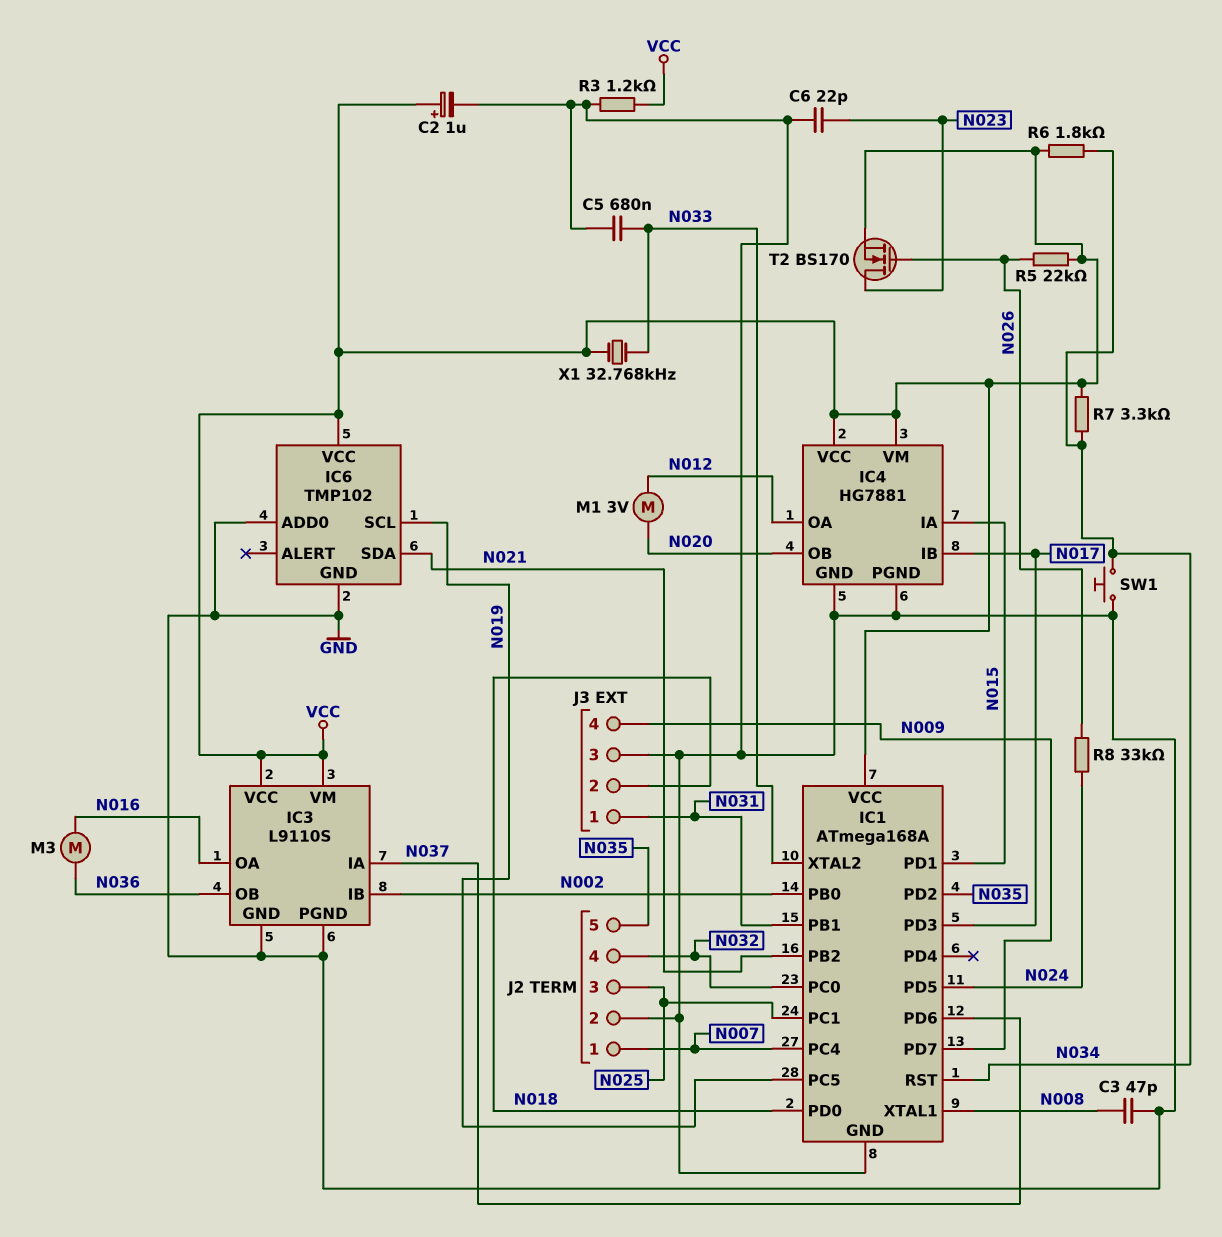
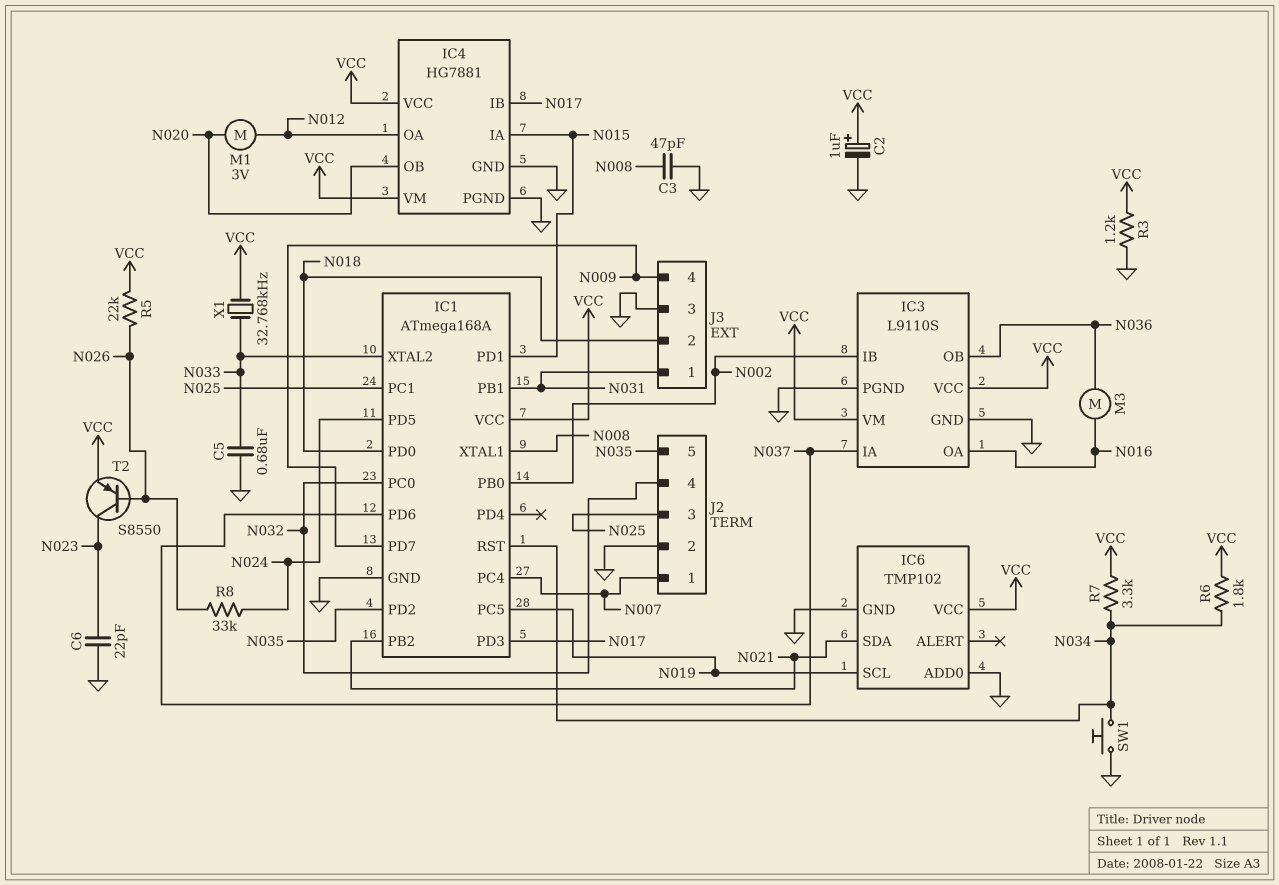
T2: NMOS BS170 (G N026, D N023, S VCC) -> PNP S8550 (B N026, C N023, E VCC)

